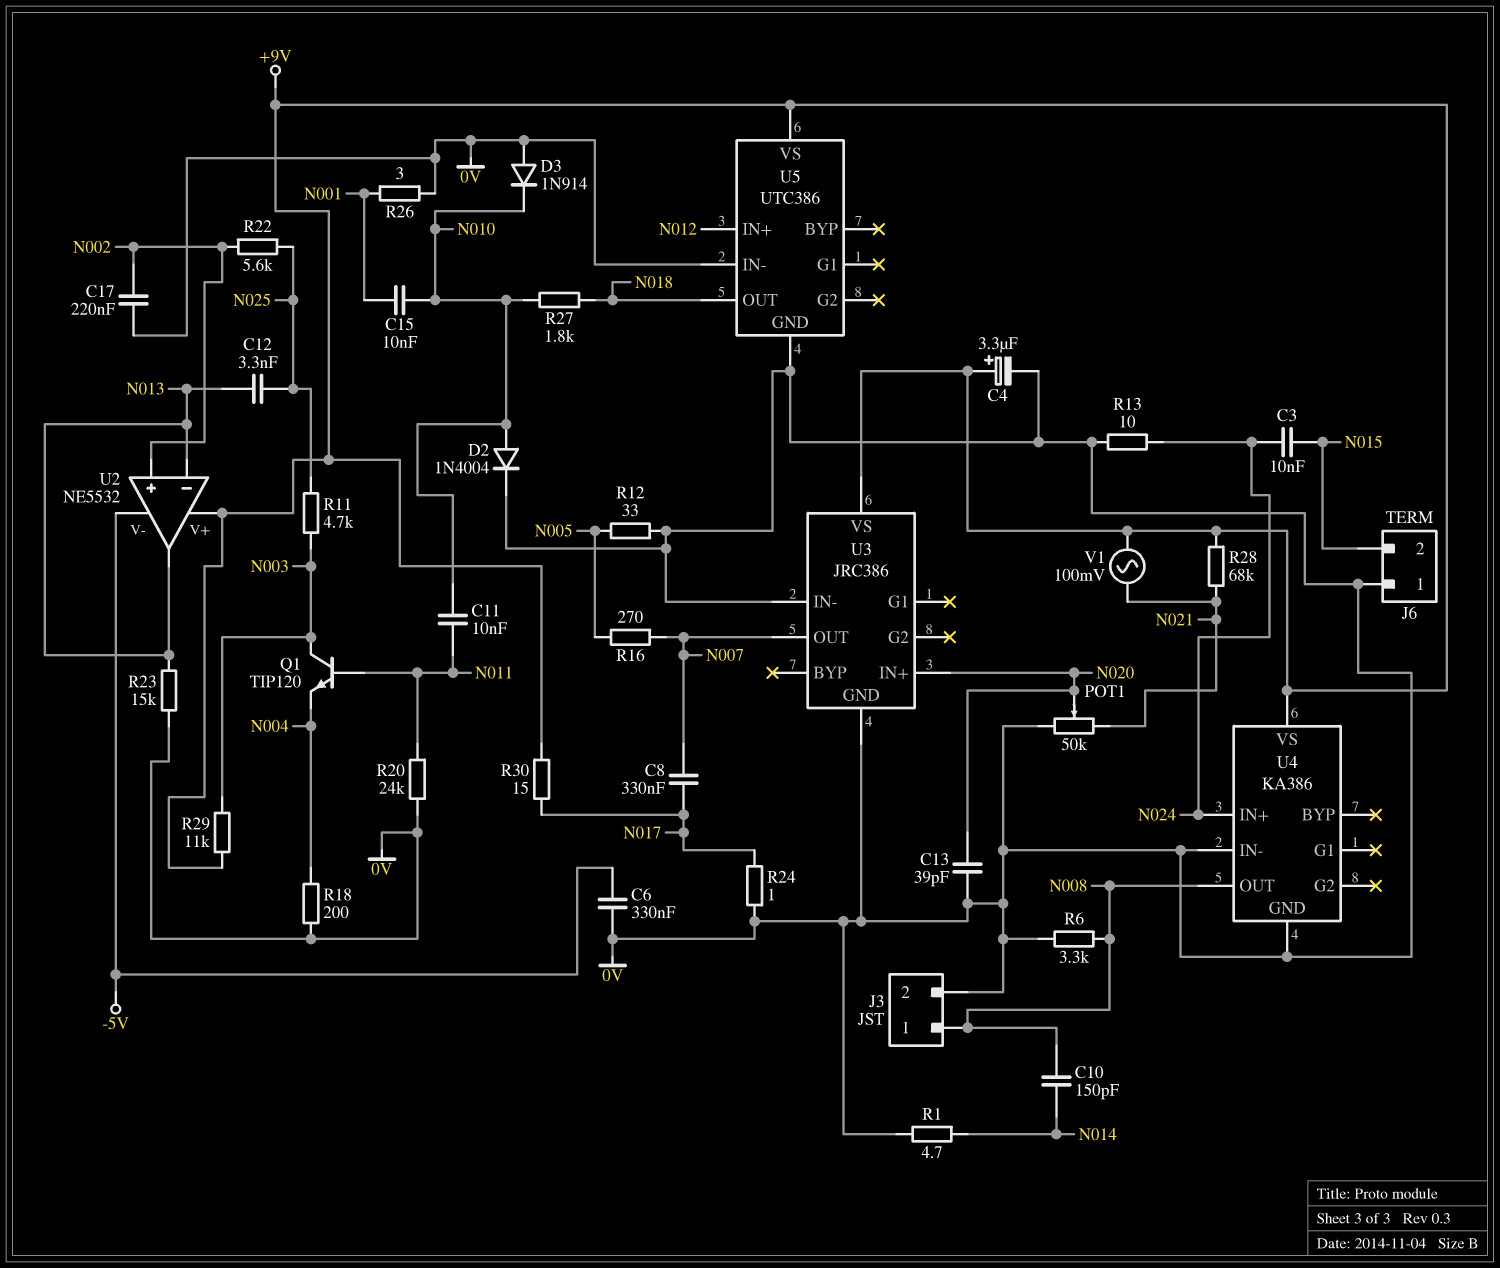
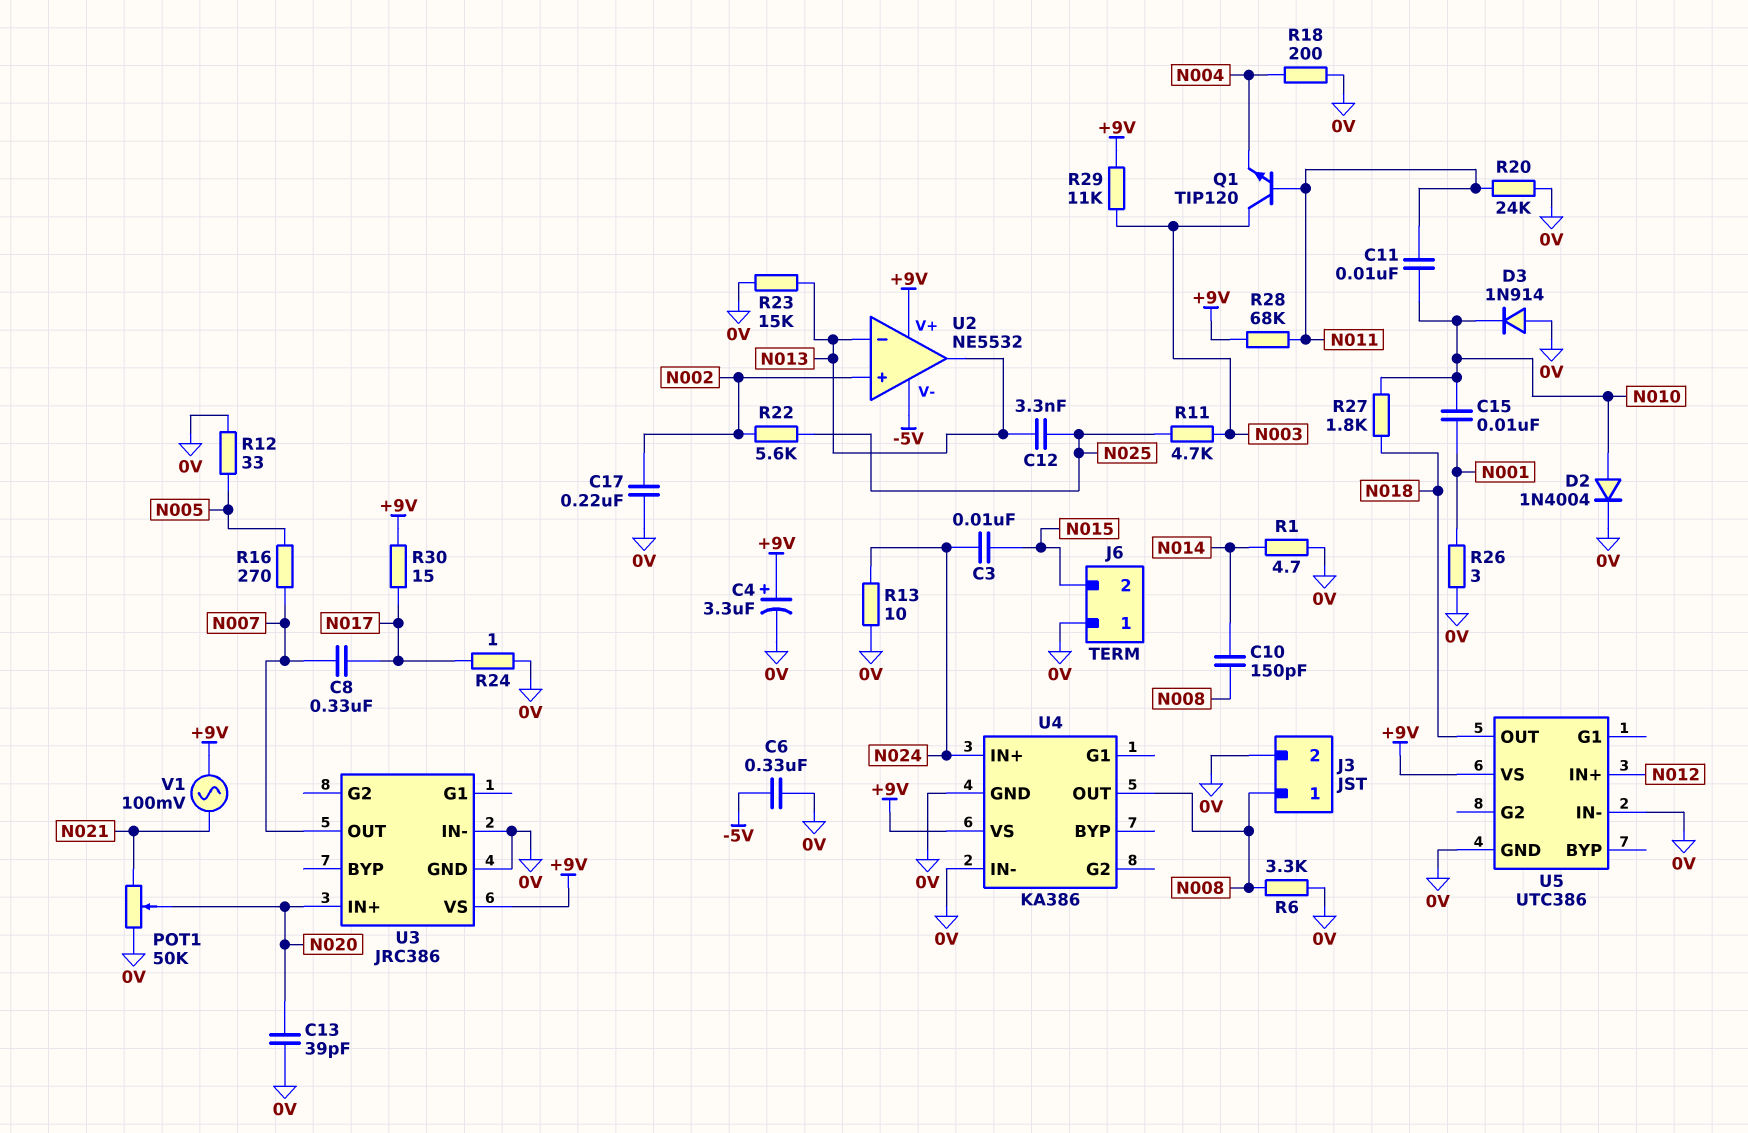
R28: 68k (+9V, N021) -> 68k (+9V, N011)

